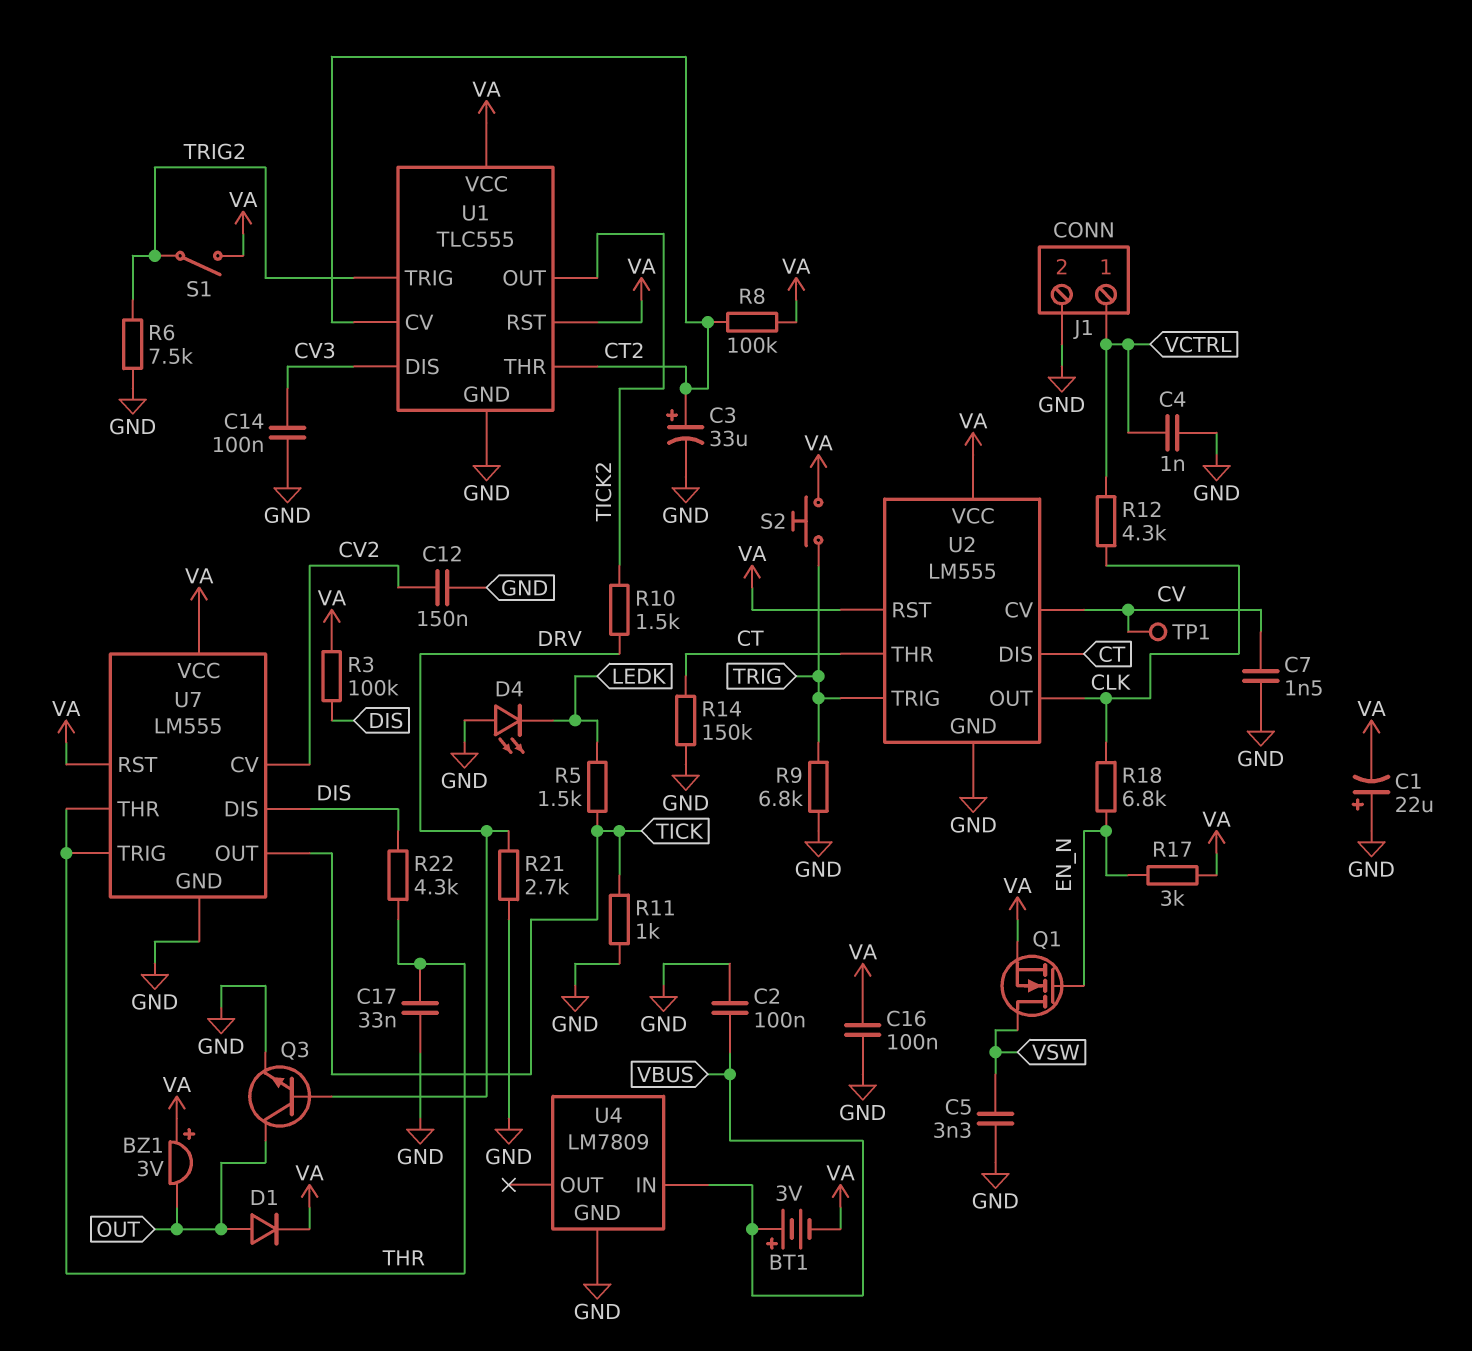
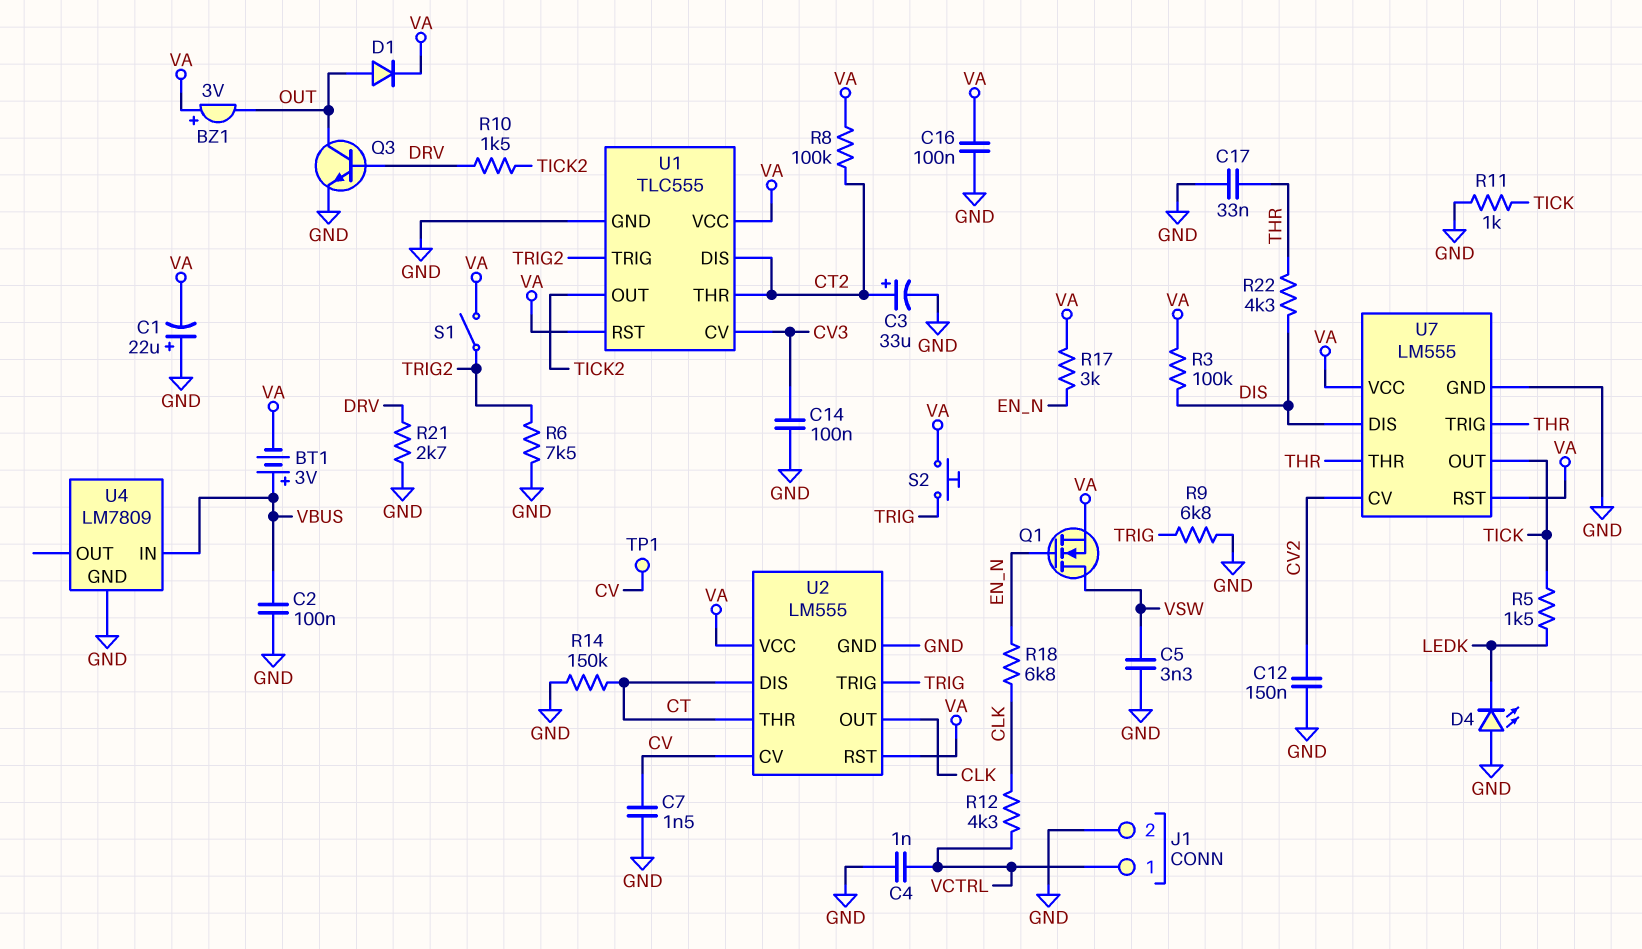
U1 pin CV: CT2 -> CV3
U1 pin DIS: CV3 -> CT2

